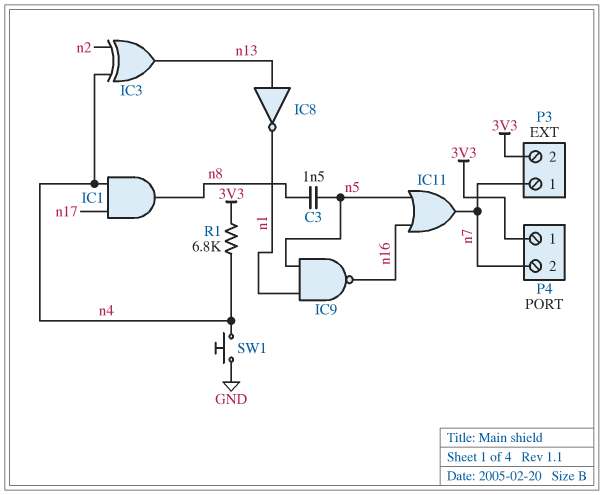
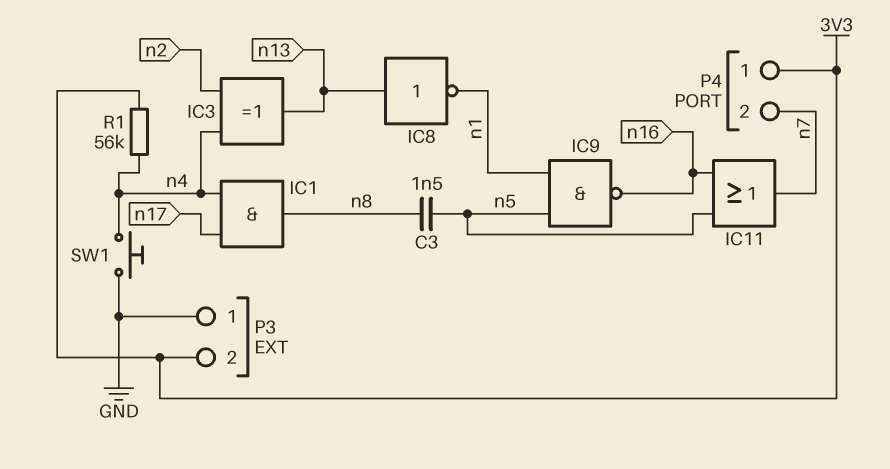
P3 pin 1: n7 -> GND
R1: 6.8k (3V3, n4) -> 56k (3V3, n4)

